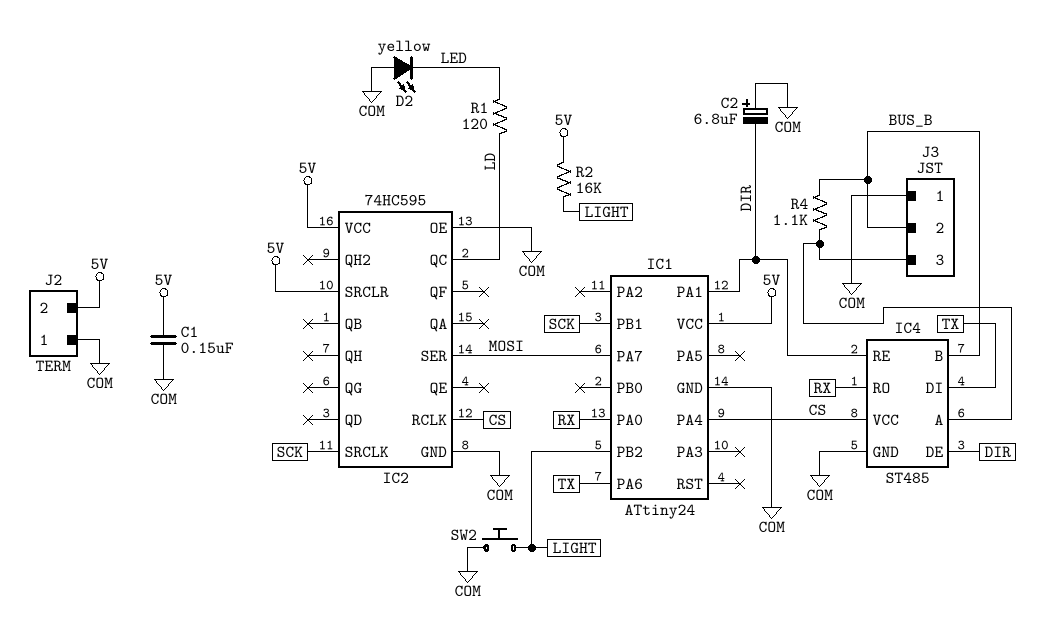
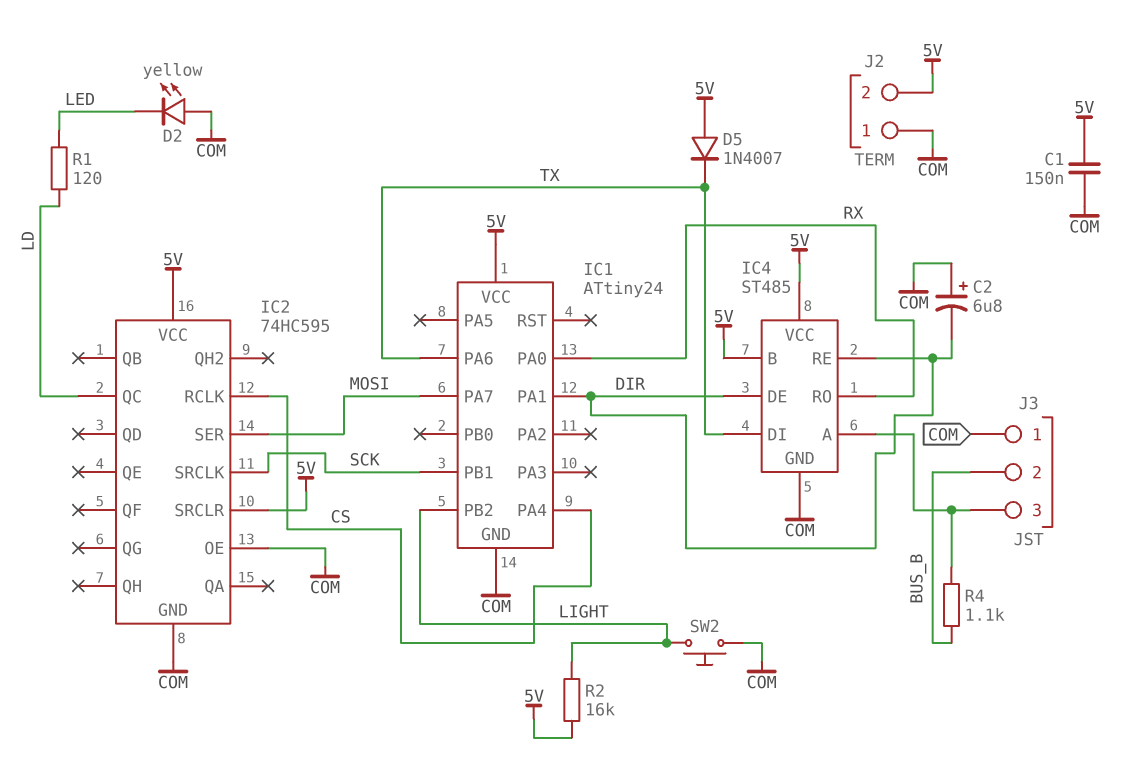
D5: none -> diode 1N4007 (A 5V, K TX)
IC4 pin B: BUS_B -> 5V
IC4 pin VCC: CS -> 5V

